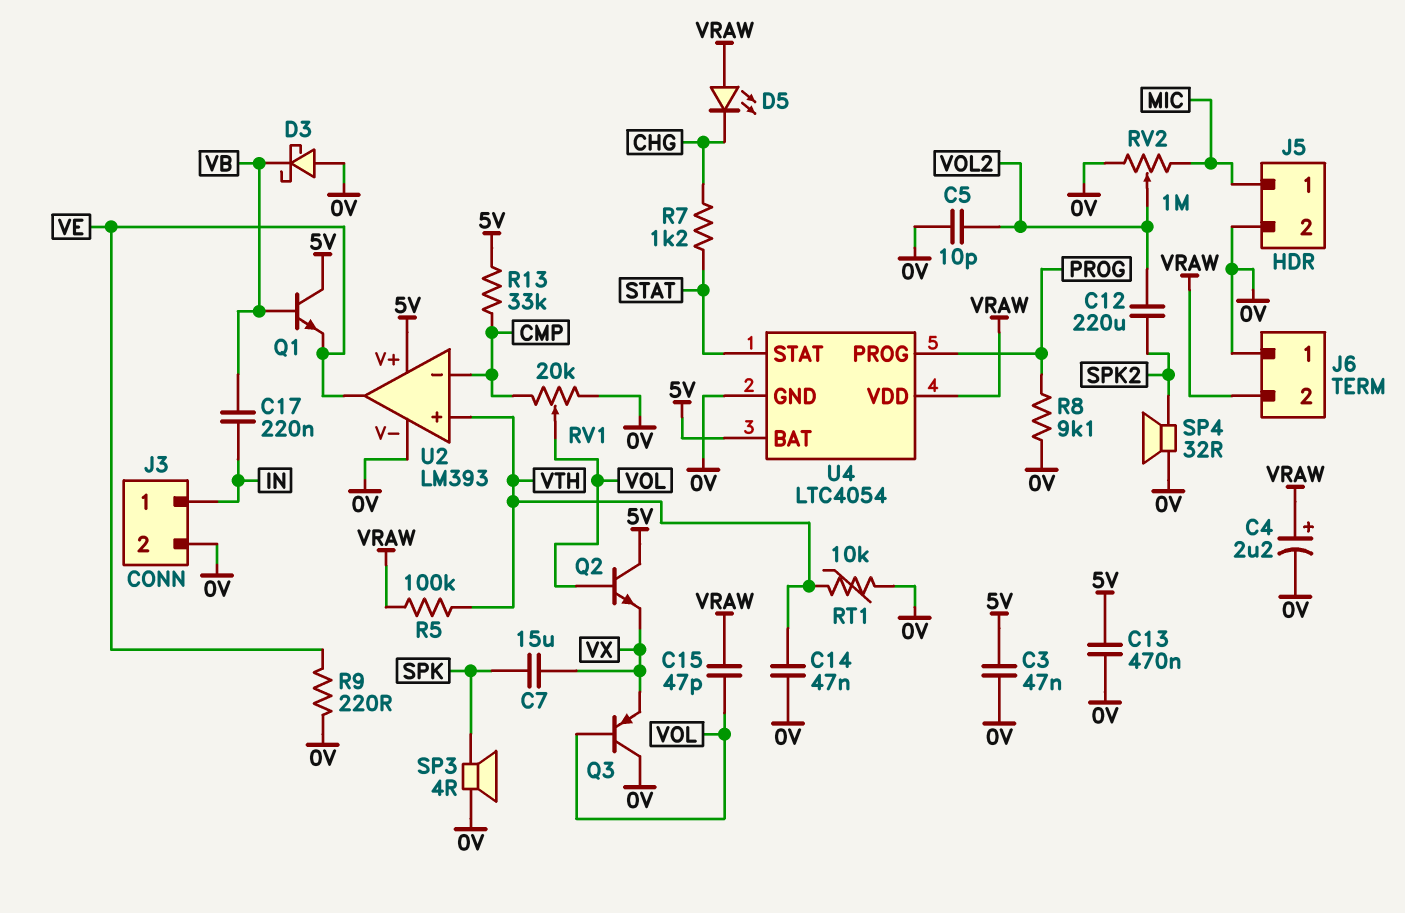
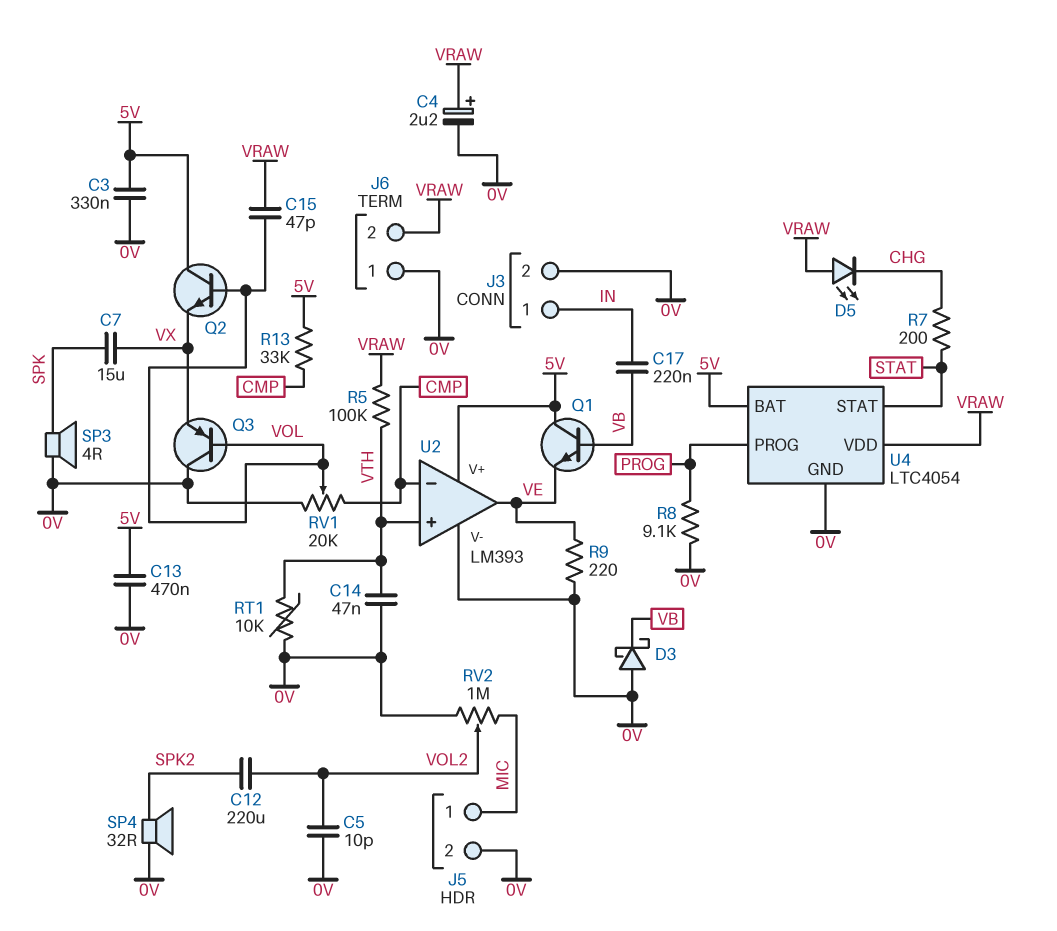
C3: 47nF (0V, 5V) -> 330nF (0V, 5V)
R7: 1.2k (CHG, STAT) -> 200 (CHG, STAT)

